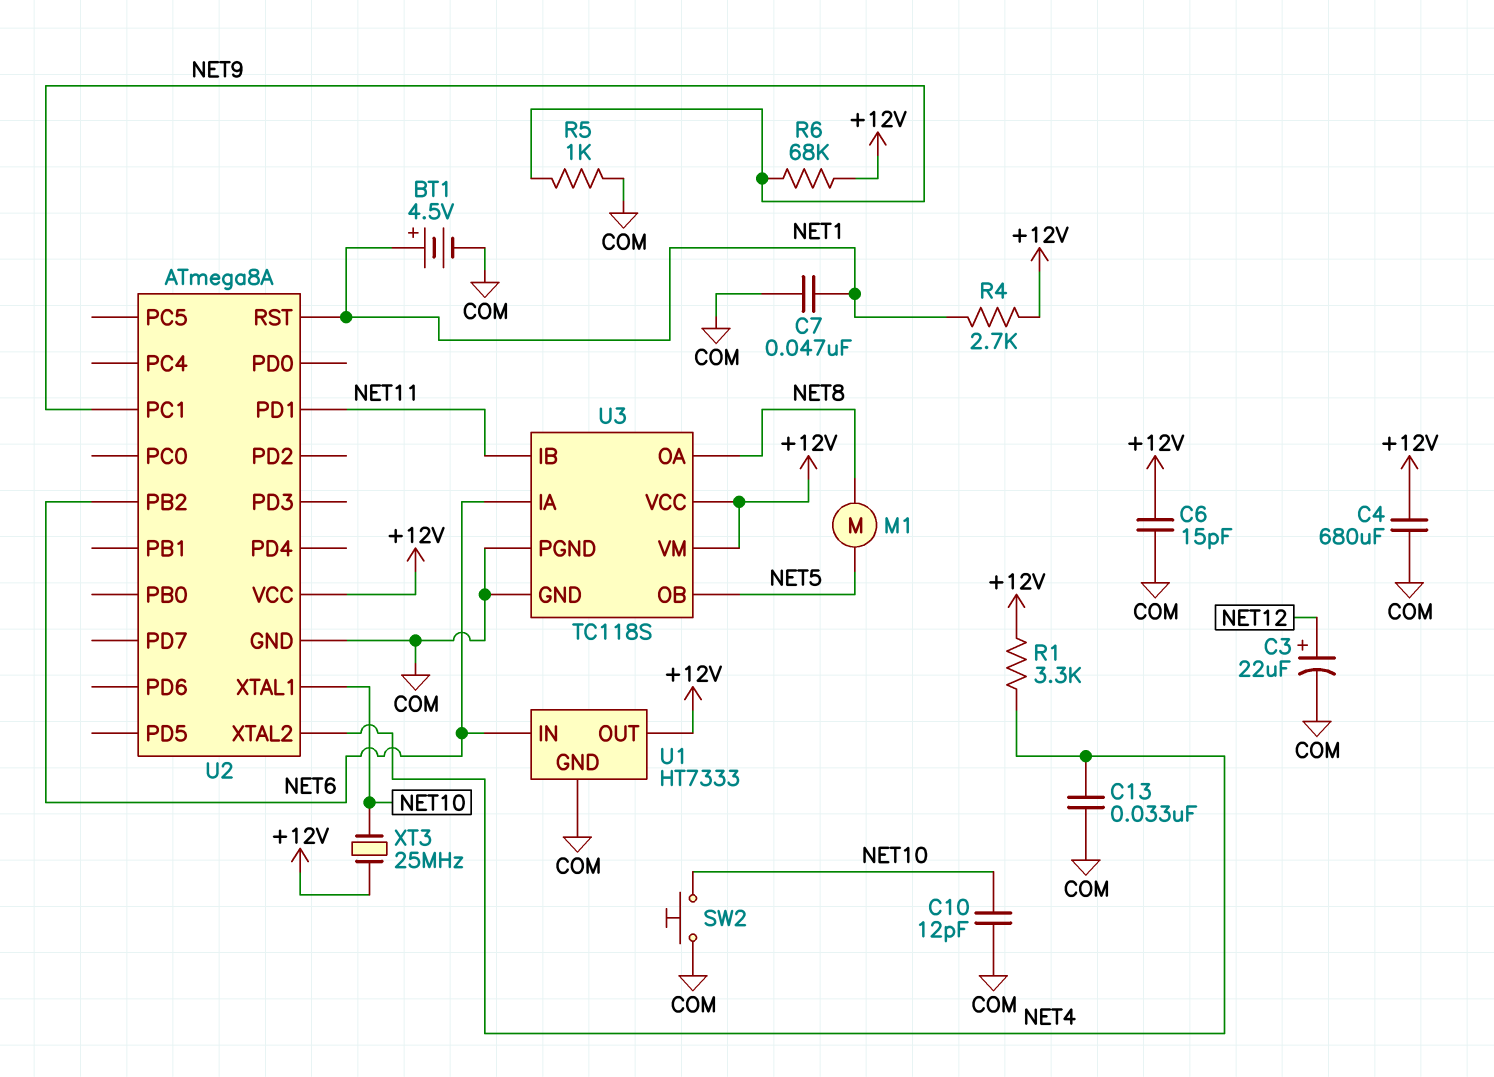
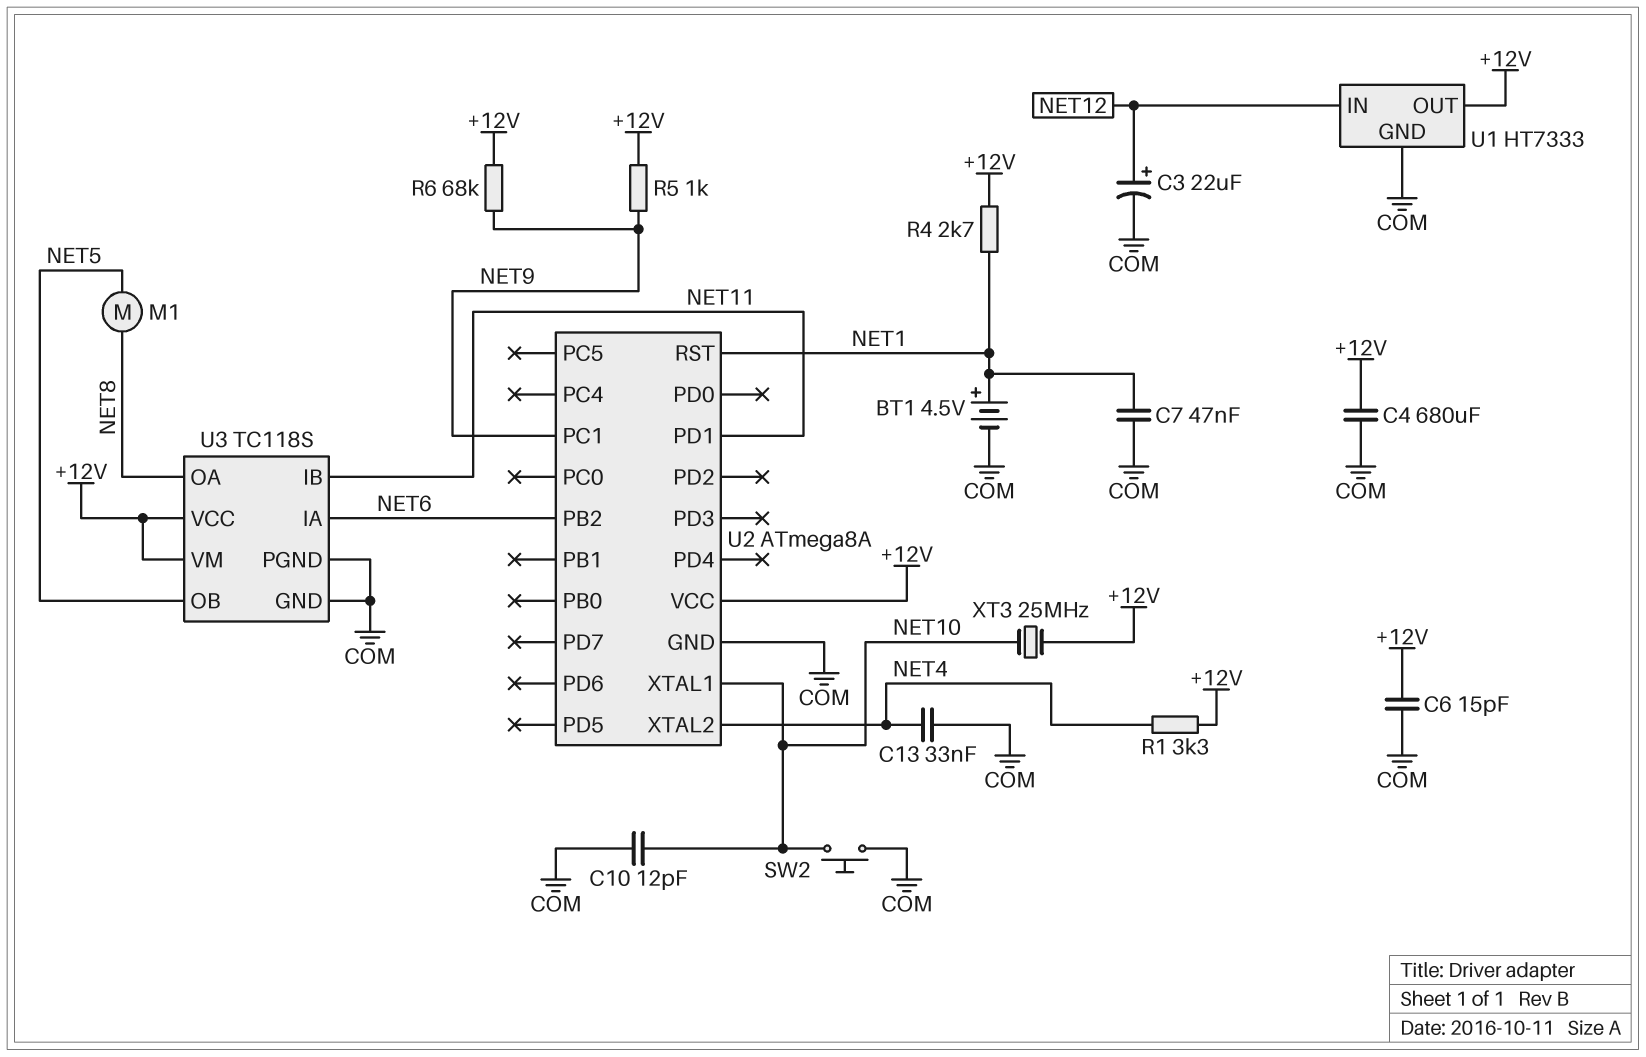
R5: 1k (COM, NET9) -> 1k (+12V, NET9)
U1 pin IN: NET6 -> NET12

